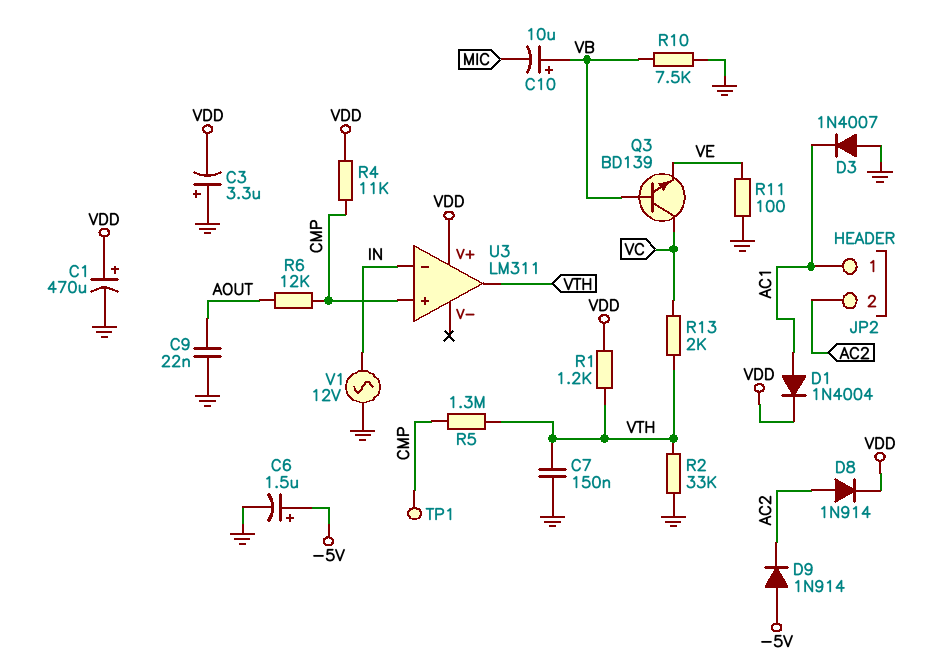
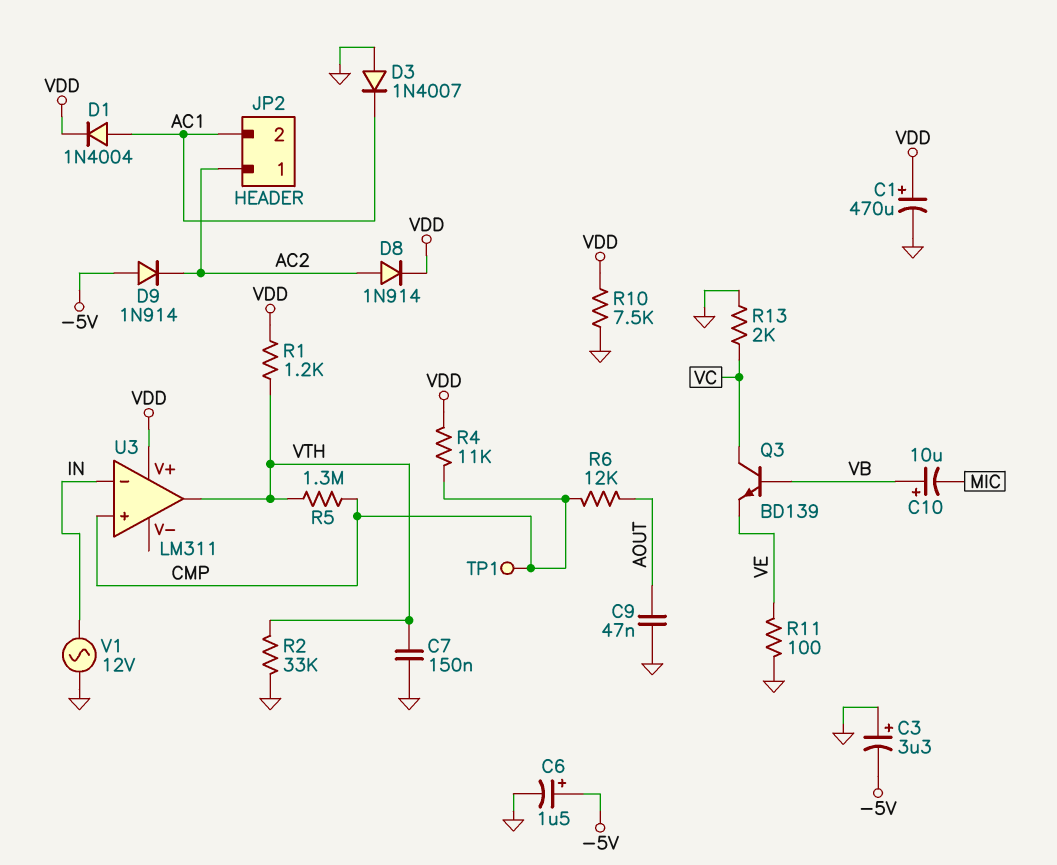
C3: 3.3uF (plus GND, minus VDD) -> 3.3uF (plus GND, minus -5V)
C9: 22nF (AOUT, GND) -> 47nF (AOUT, GND)
JP2 pin 1: AC1 -> AC2
JP2 pin 2: AC2 -> AC1
R10: 7.5k (GND, VB) -> 7.5k (GND, VDD)
R13: 2k (VC, VTH) -> 2k (GND, VC)

